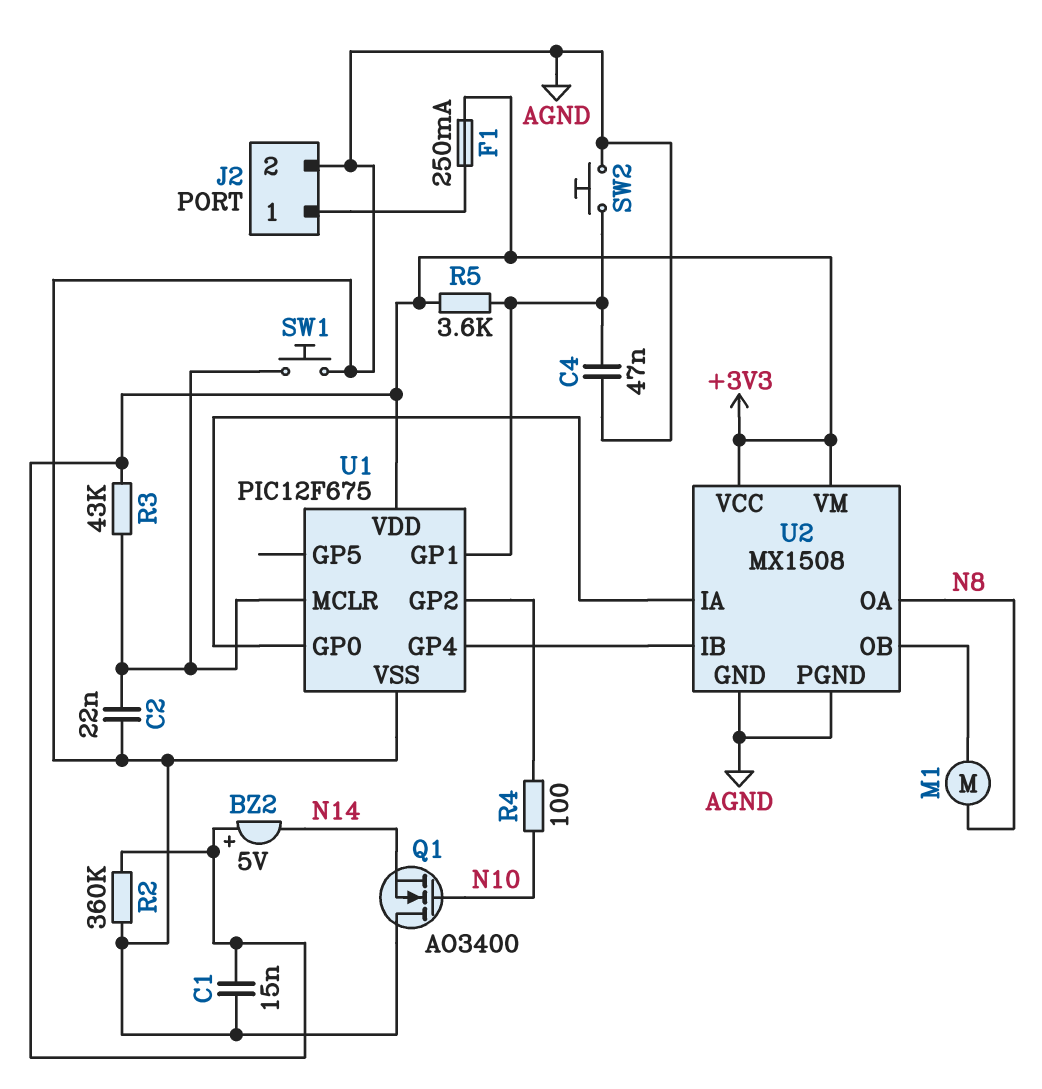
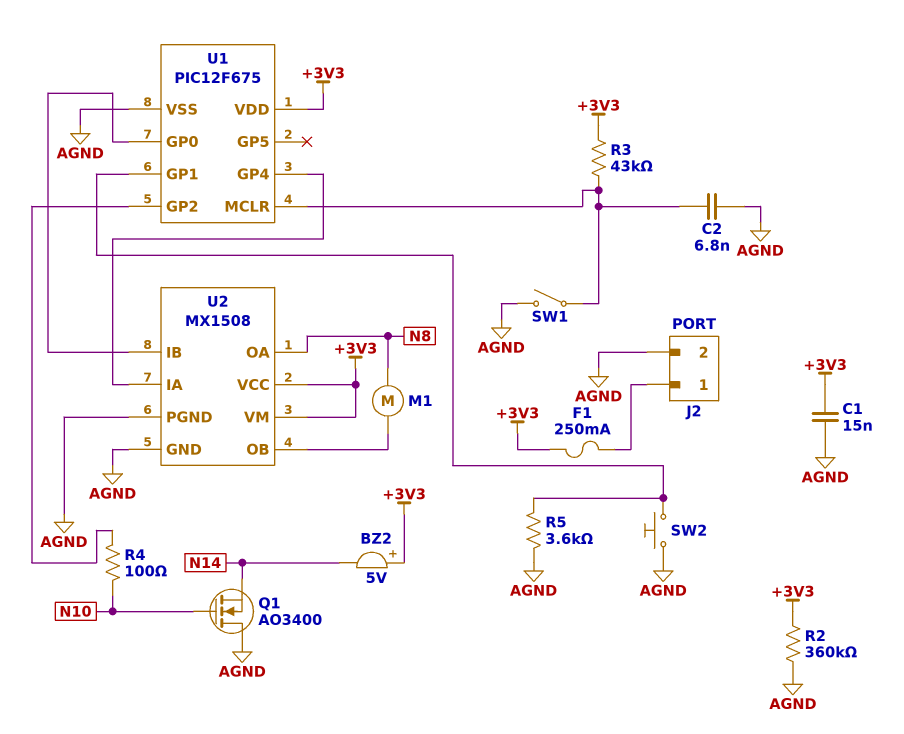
C2: 22nF (AGND, U1/MCLR) -> 6.8nF (AGND, U1/MCLR)
C4: 47nF (AGND, U1/GP1) -> none
R5: 3.6k (+3V3, U1/GP1) -> 3.6k (AGND, U1/GP1)
SW1: button (AGND, U1/MCLR) -> switch (AGND, U1/MCLR)
U2 pin IA: U1/GP0 -> U1/GP4
U2 pin IB: U1/GP4 -> U1/GP0

